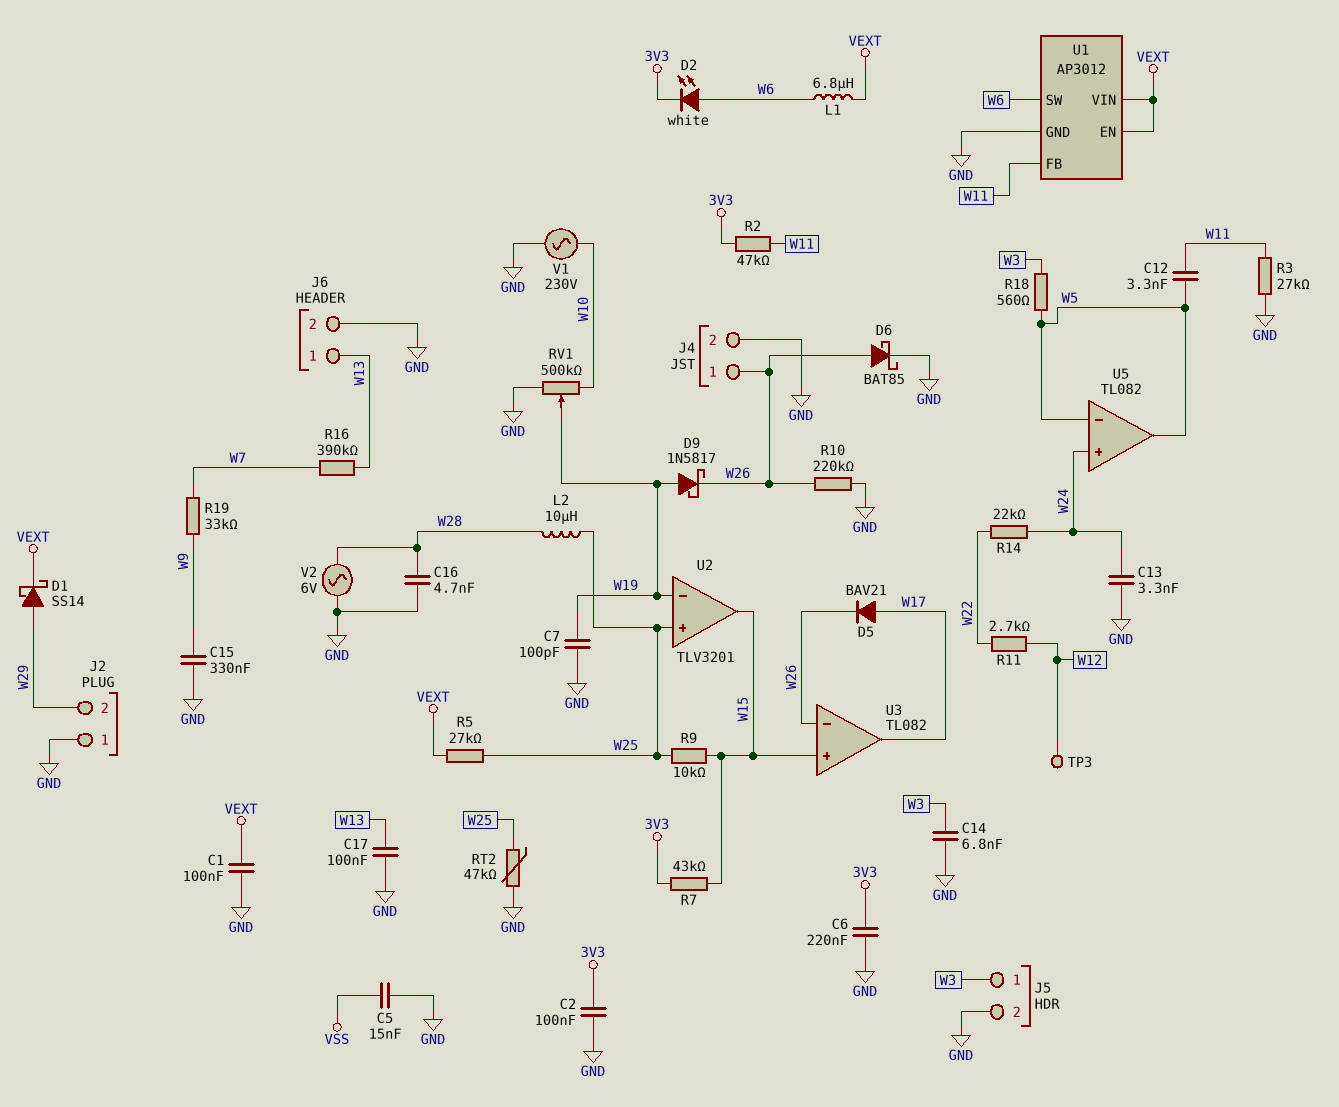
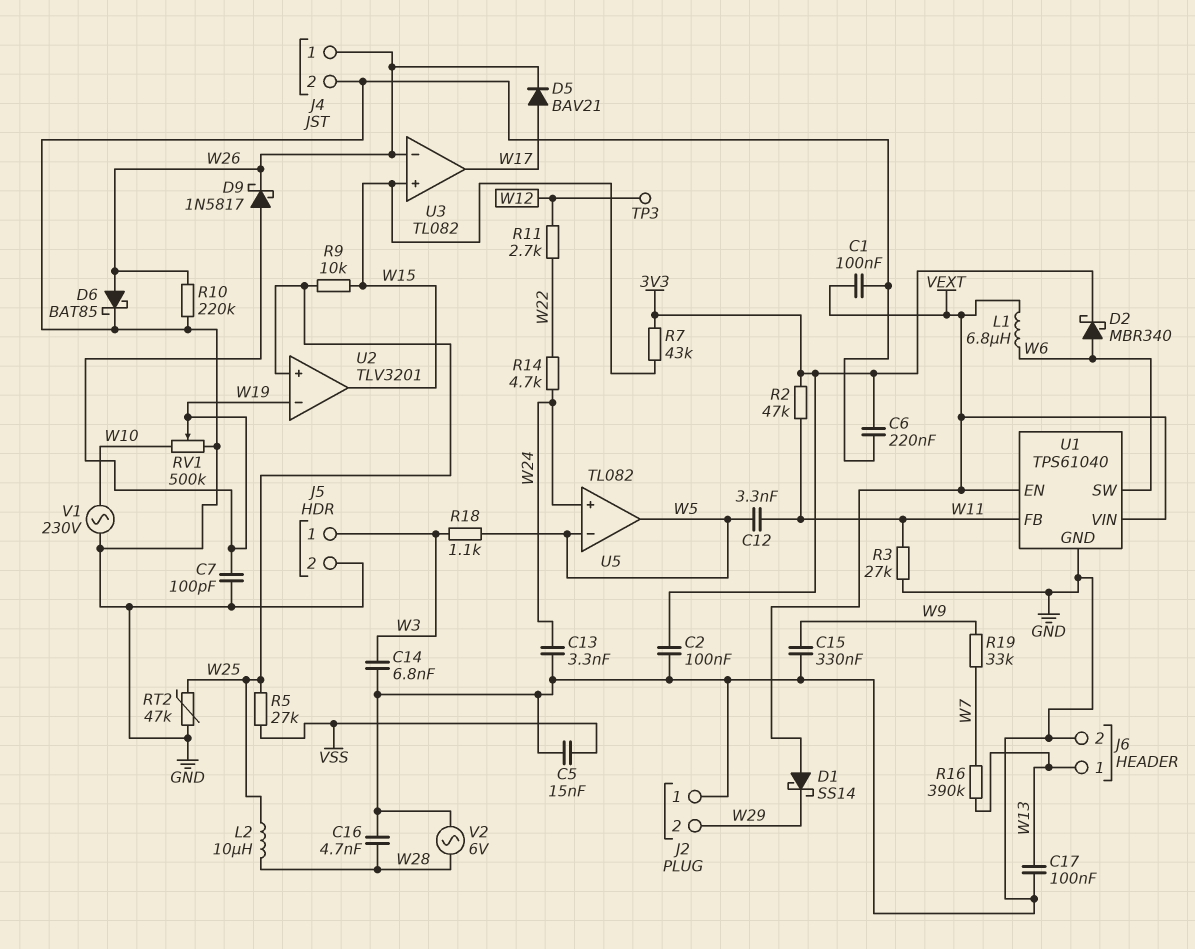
D1: schottky SS14 (A W29, K VEXT) -> schottky SS14 (A VEXT, K W29)
D2: LED white (A W6, K 3V3) -> schottky MBR340 (A W6, K 3V3)
R5: 27k (VEXT, W25) -> 27k (VSS, W25)
R14: 22k (W22, W24) -> 4.7k (W22, W24)
R18: 560 (W3, W5) -> 1.1k (W3, W5)
U1: AP3012 -> TPS61040

